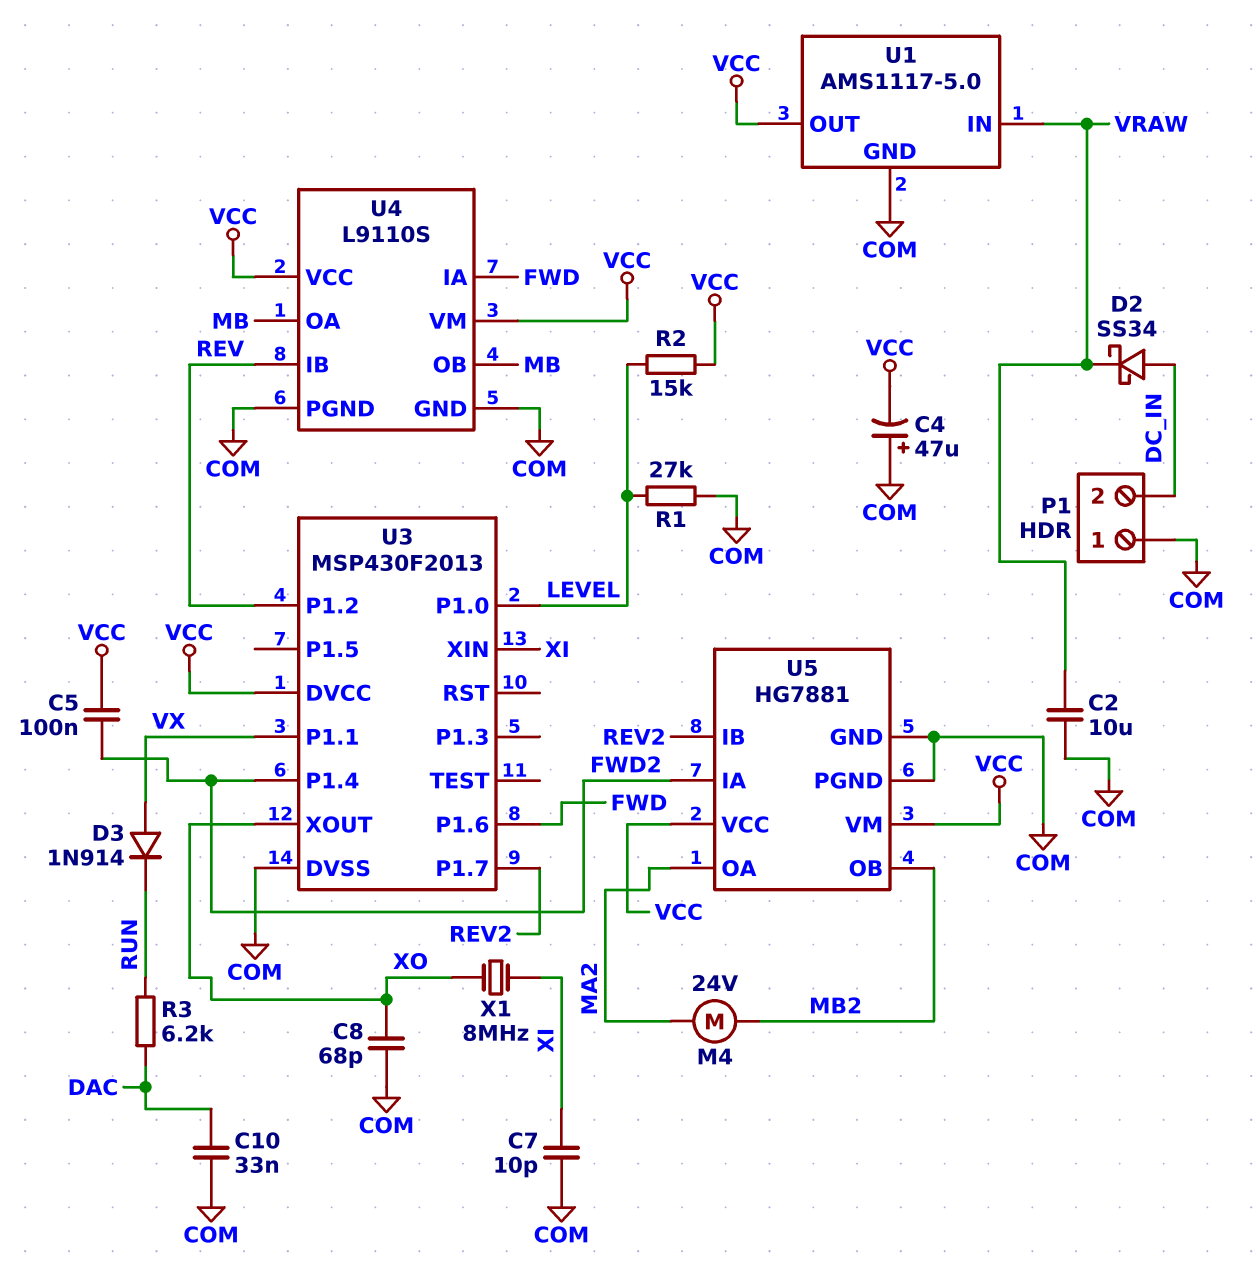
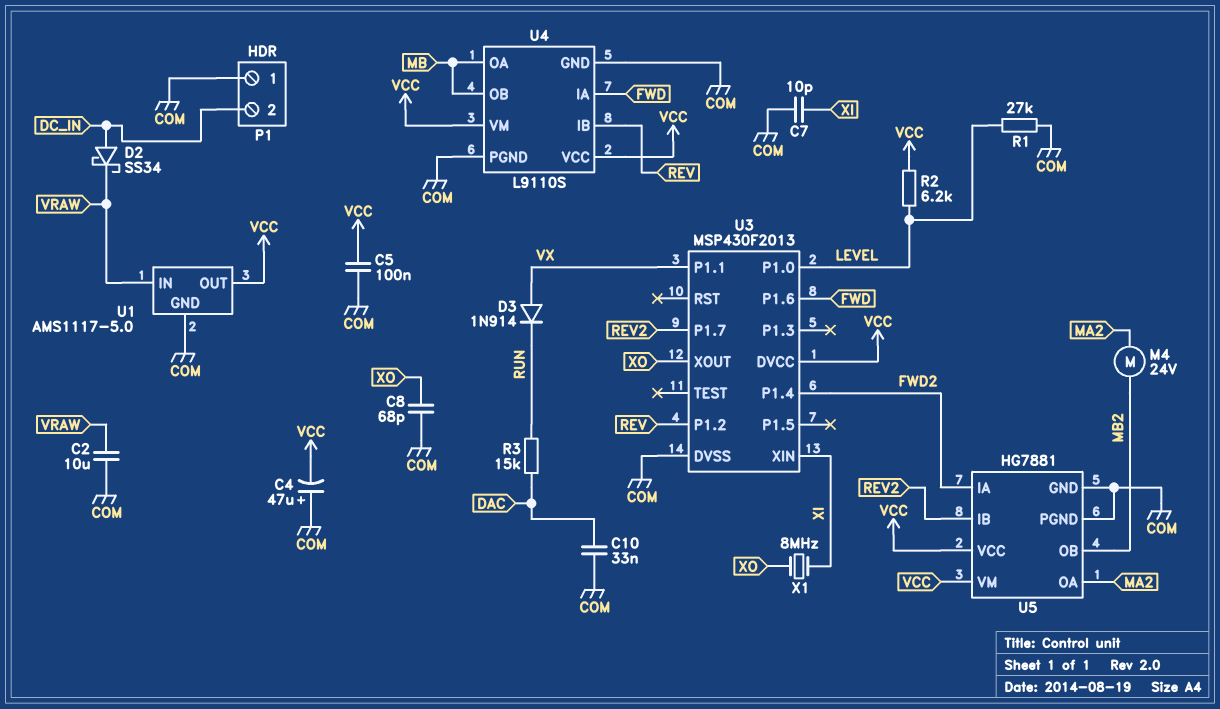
C5: 100nF (FWD2, VCC) -> 100nF (COM, VCC)
R2: 15k (LEVEL, VCC) -> 6.2k (LEVEL, VCC)
R3: 6.2k (DAC, RUN) -> 15k (DAC, RUN)

